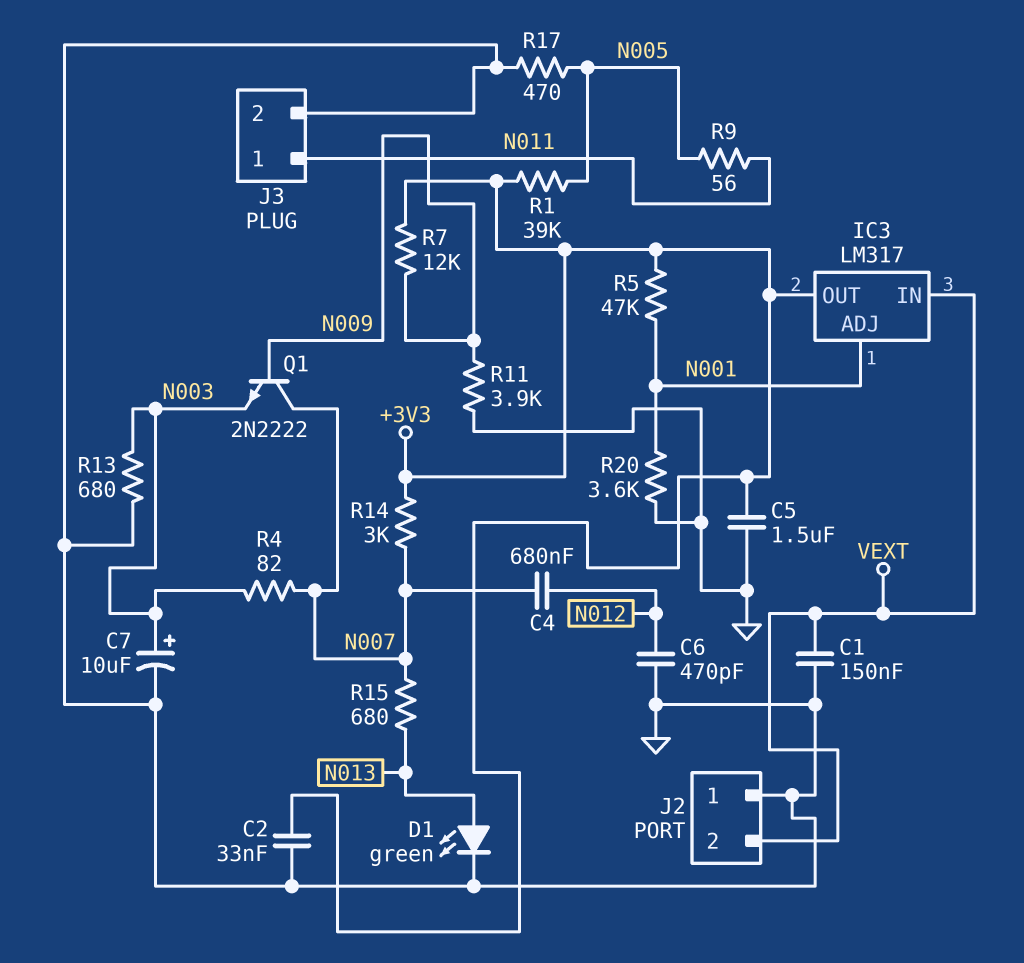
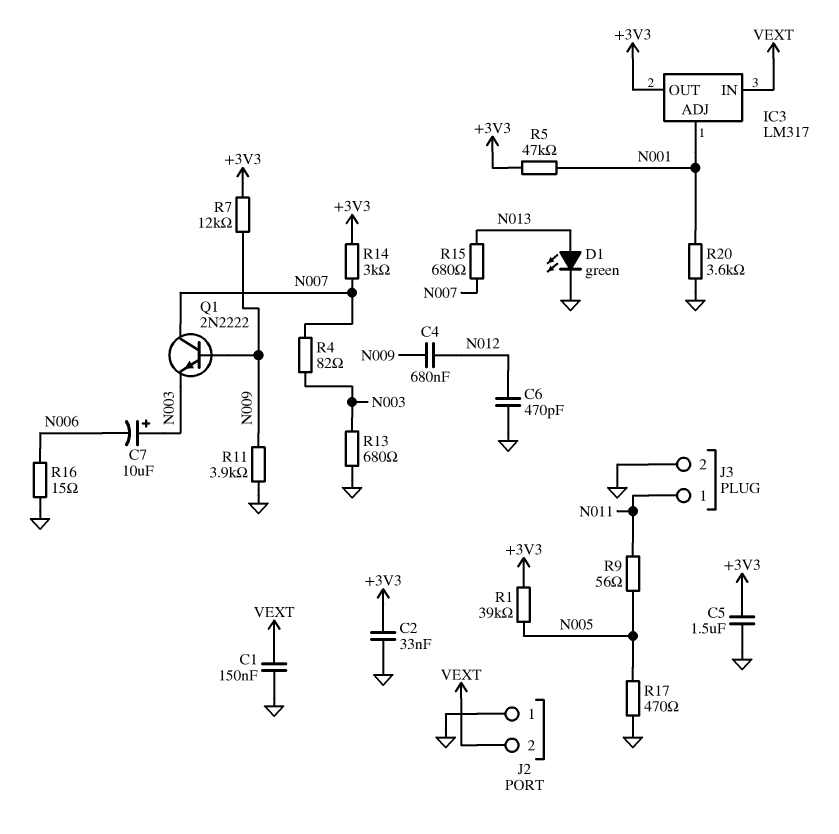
C4: 680nF (N007, N012) -> 680nF (N009, N012)
C7: 10uF (plus N003, minus GND) -> 10uF (plus N003, minus N006)
R16: none -> 15 (GND, N006)

